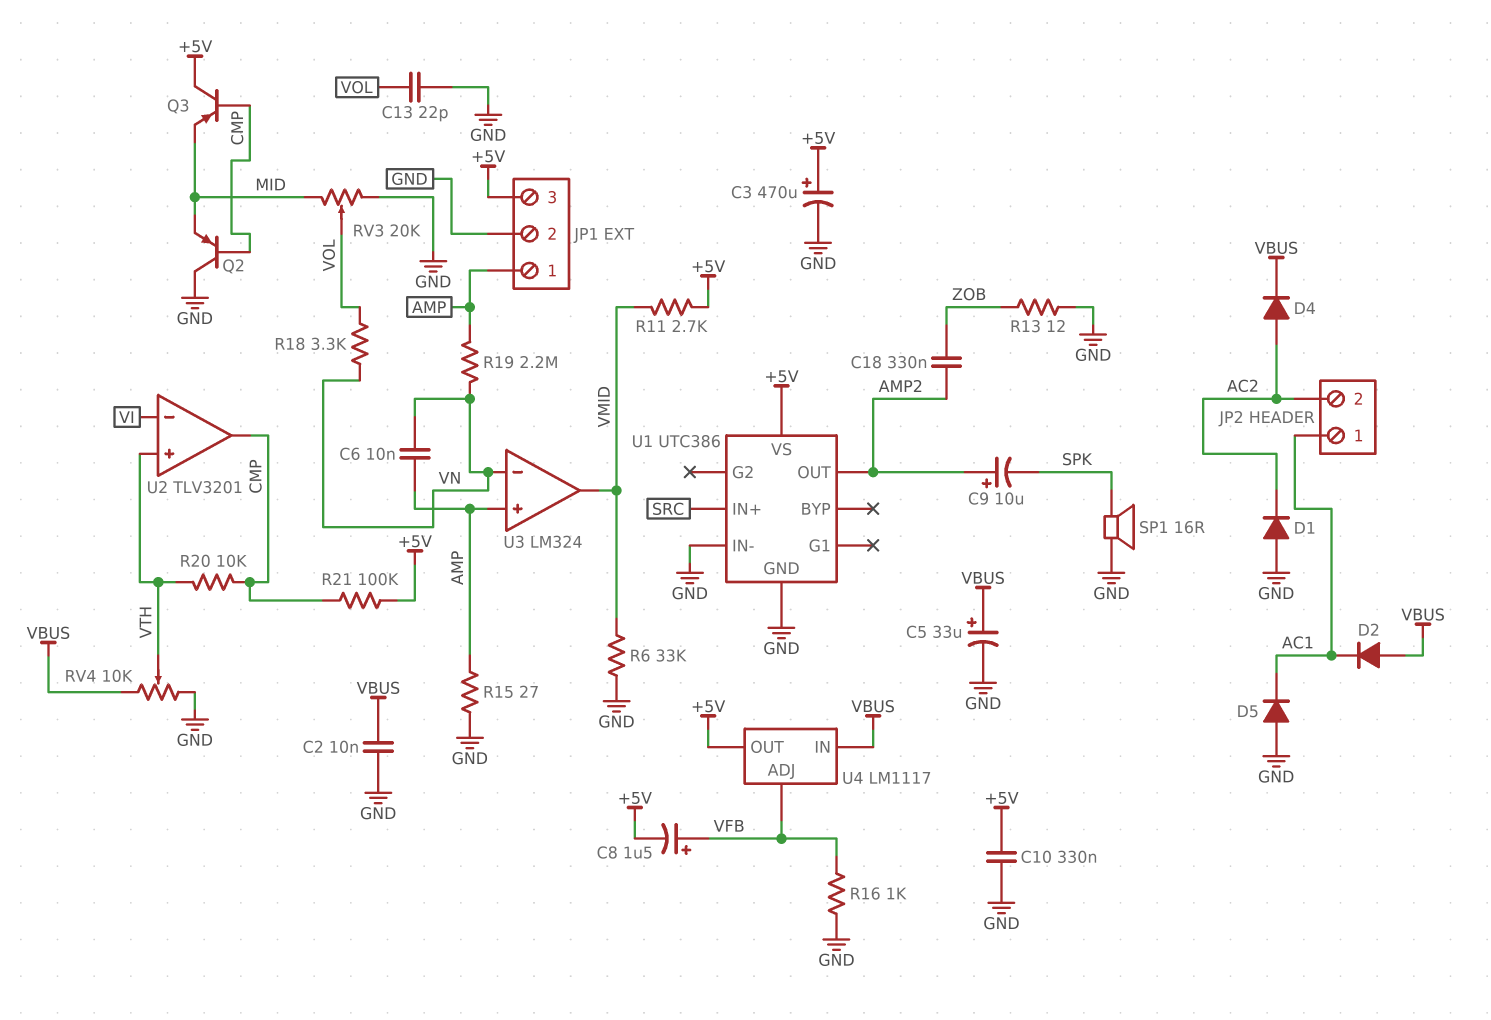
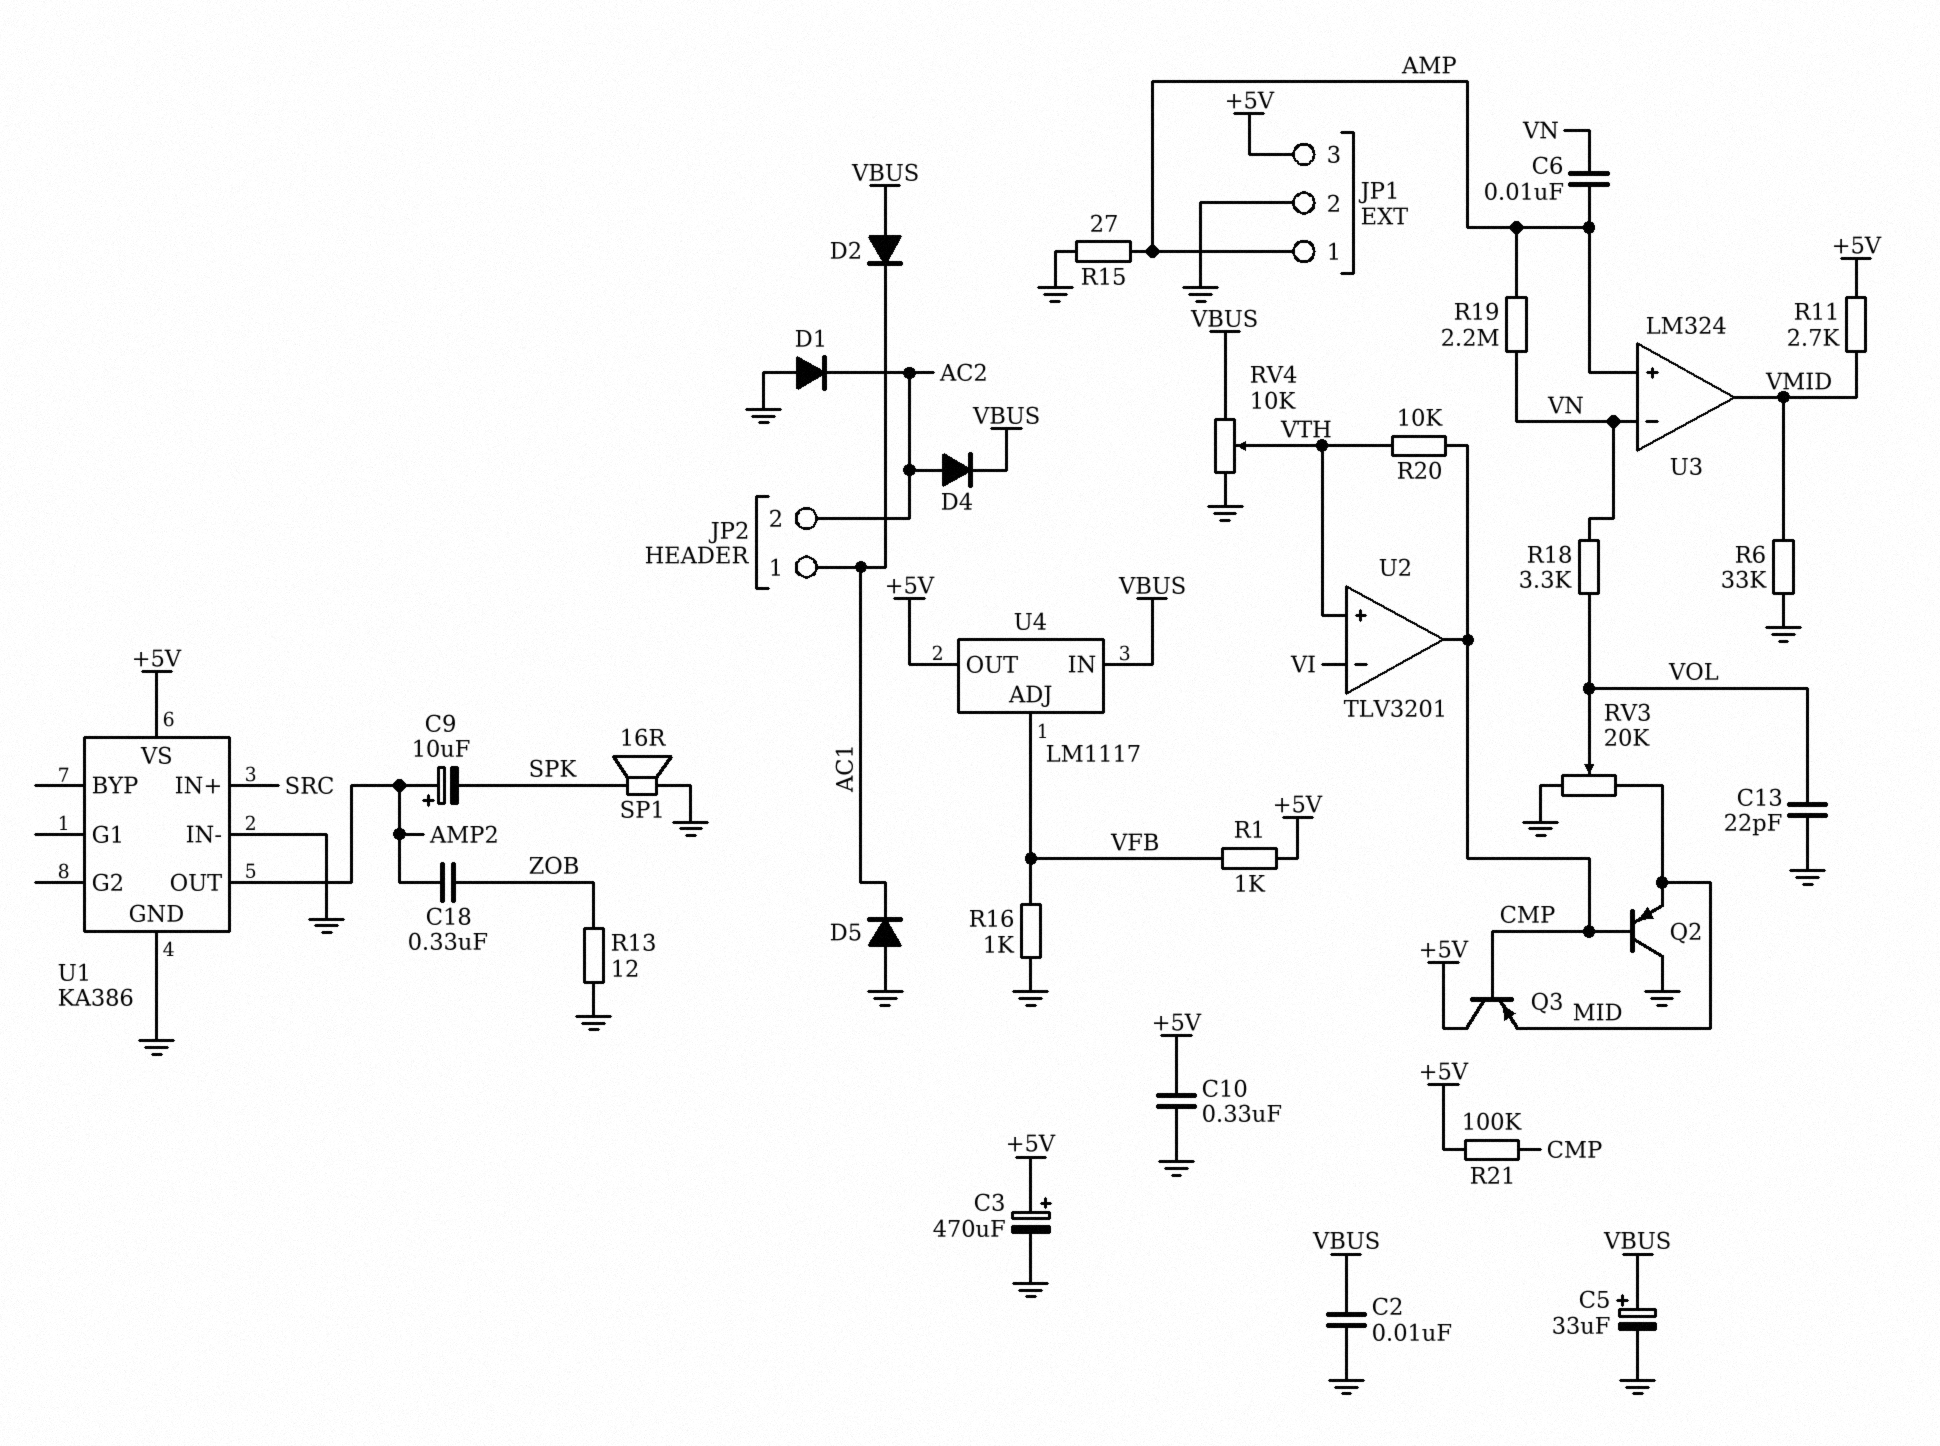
C8: 1.5uF (plus VFB, minus +5V) -> none
R1: none -> 1k (+5V, VFB)
U1: UTC386 -> KA386

